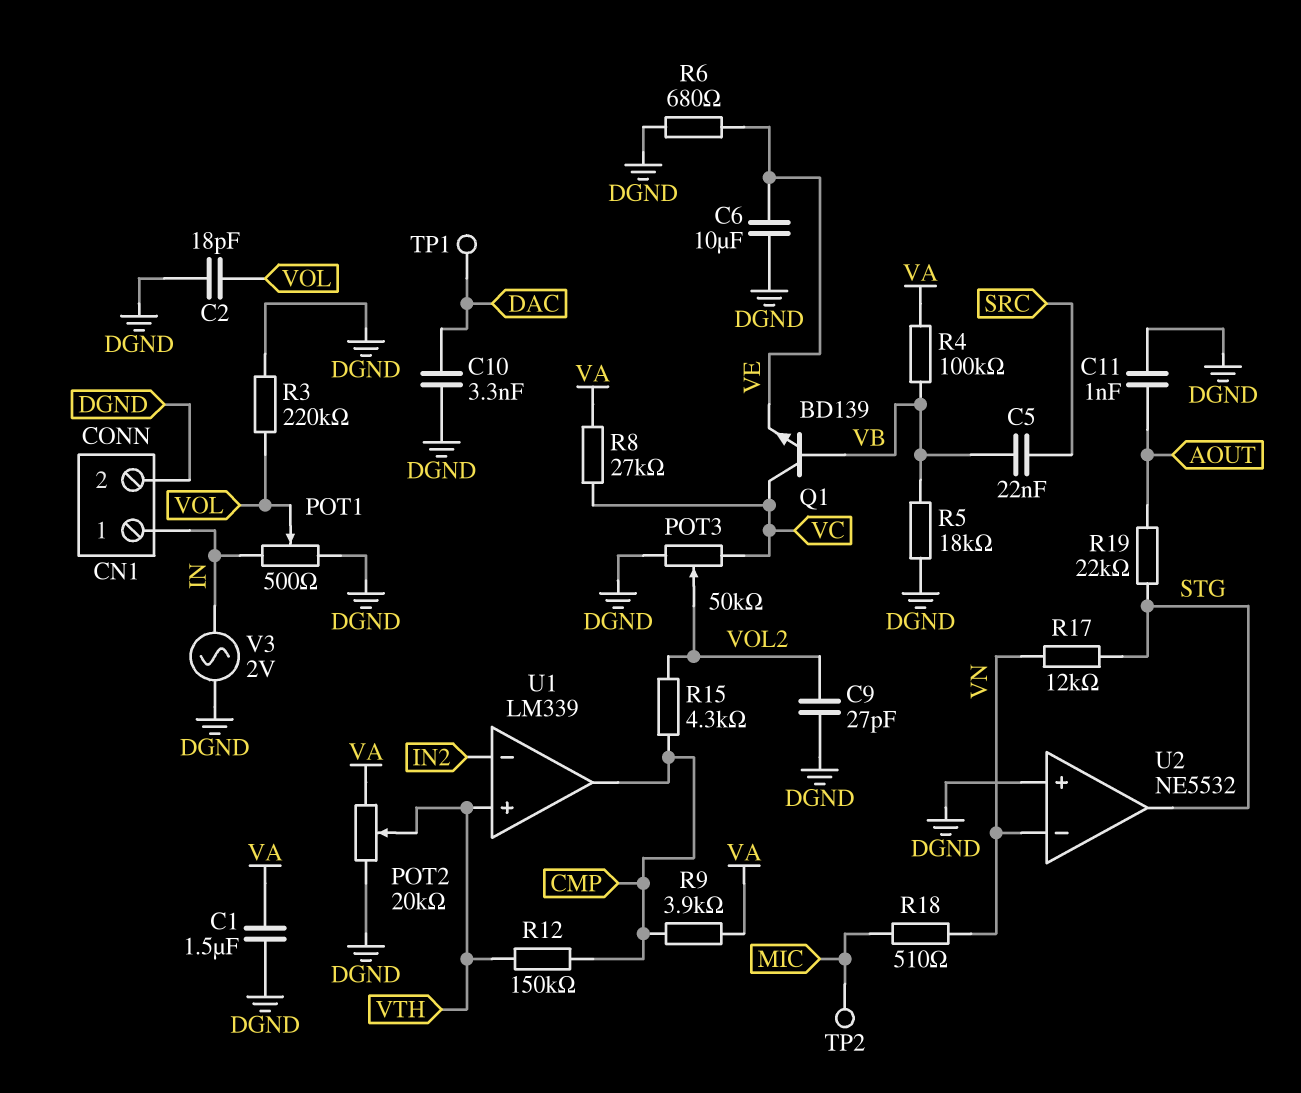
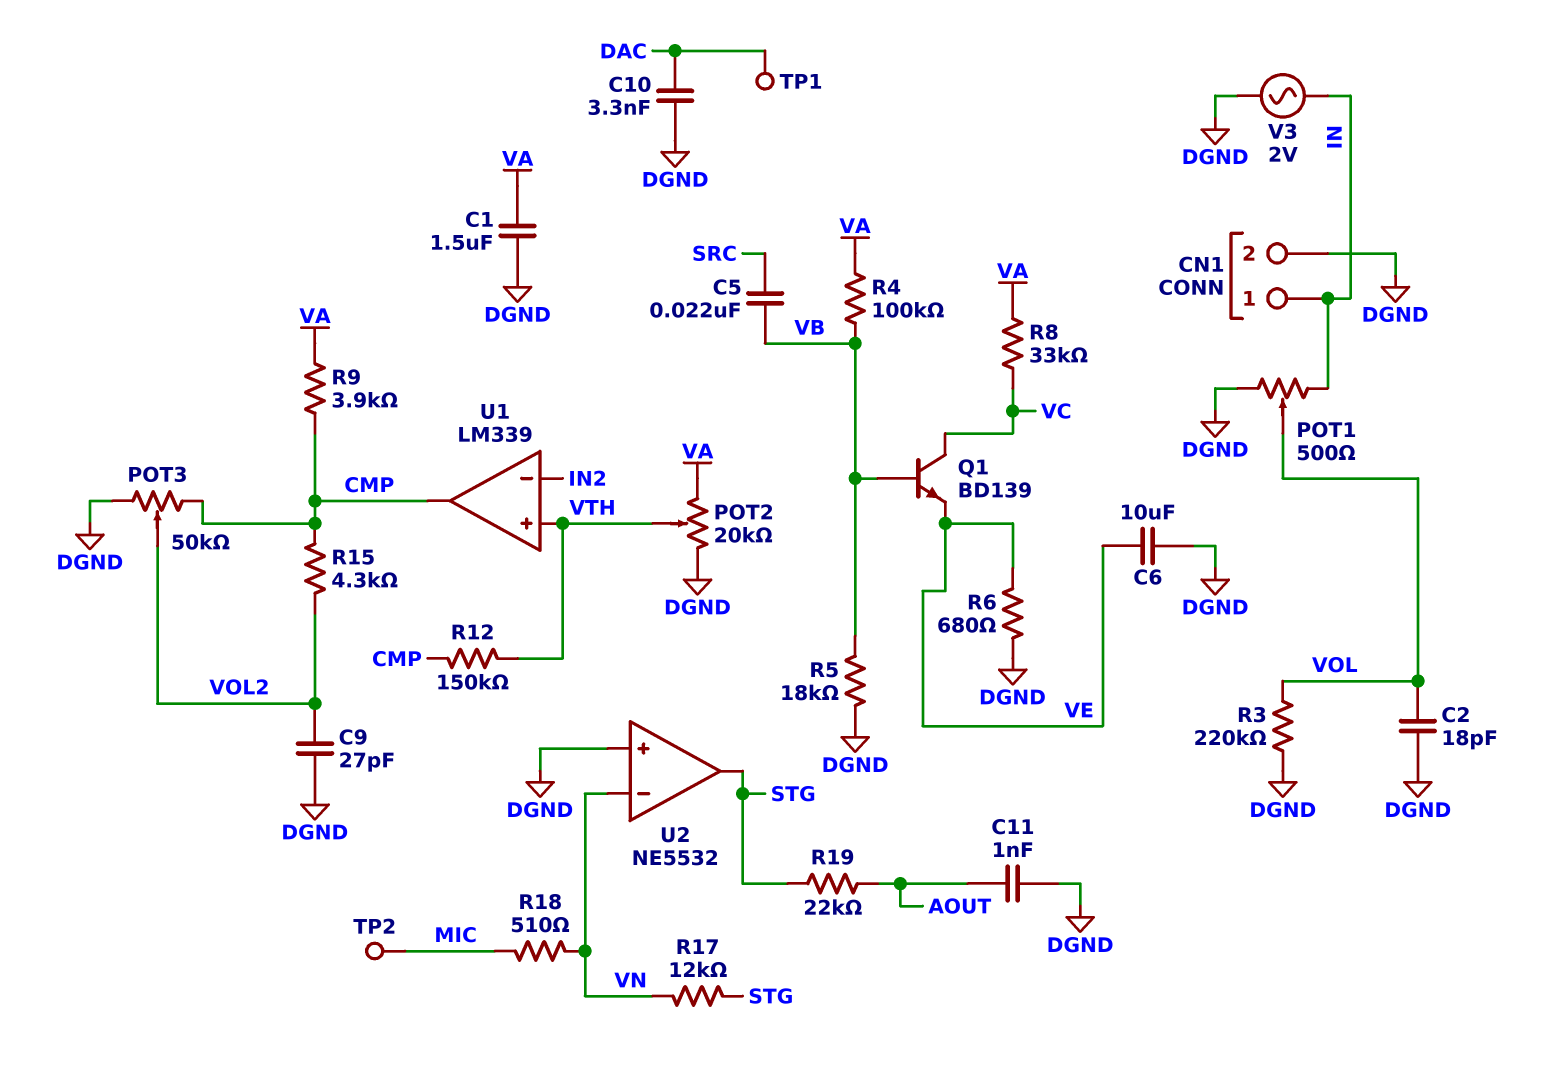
POT3: 50k (DGND, VC, wiper VOL2) -> 50k (CMP, DGND, wiper VOL2)
R8: 27k (VA, VC) -> 33k (VA, VC)

